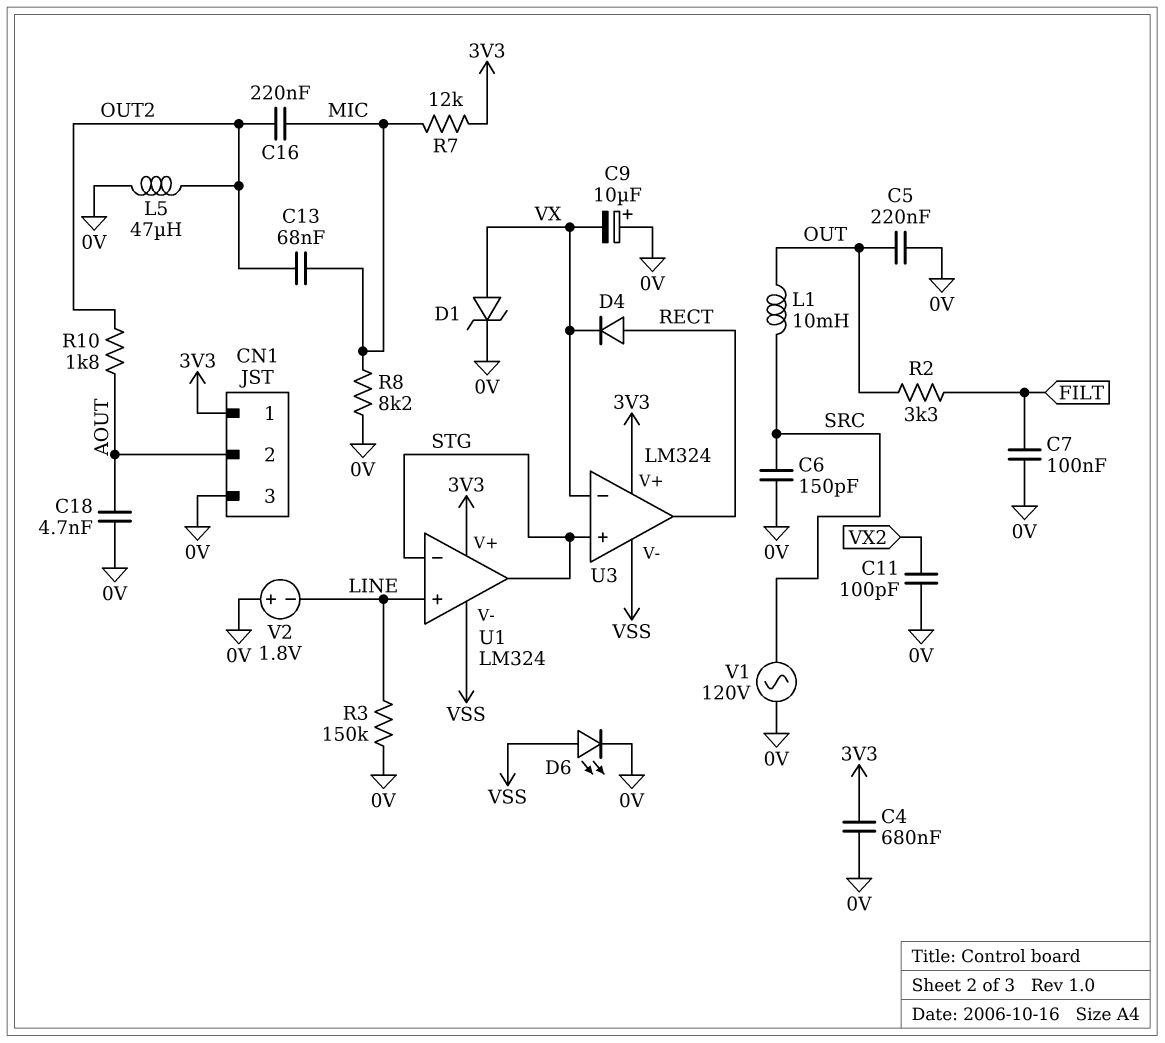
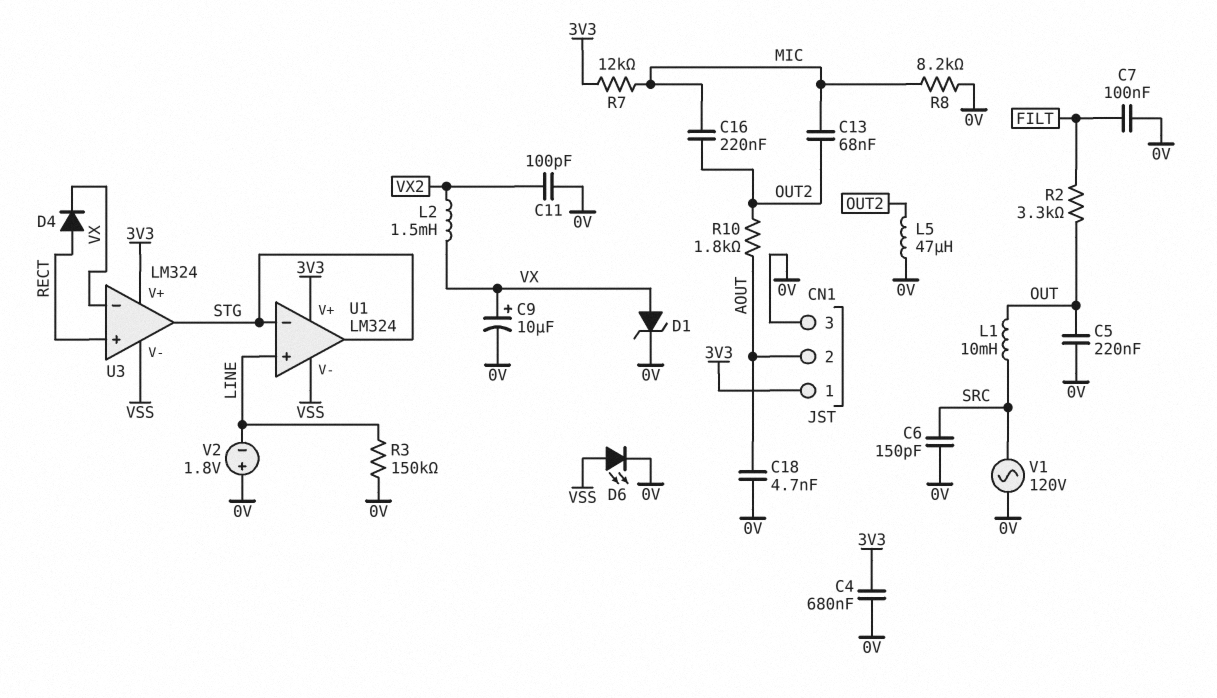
C9: 10uF (plus 0V, minus VX) -> 10uF (plus VX, minus 0V)
L2: none -> 1.5mH (VX, VX2)
U3 pin in+: STG -> RECT
U3 pin out: RECT -> STG

